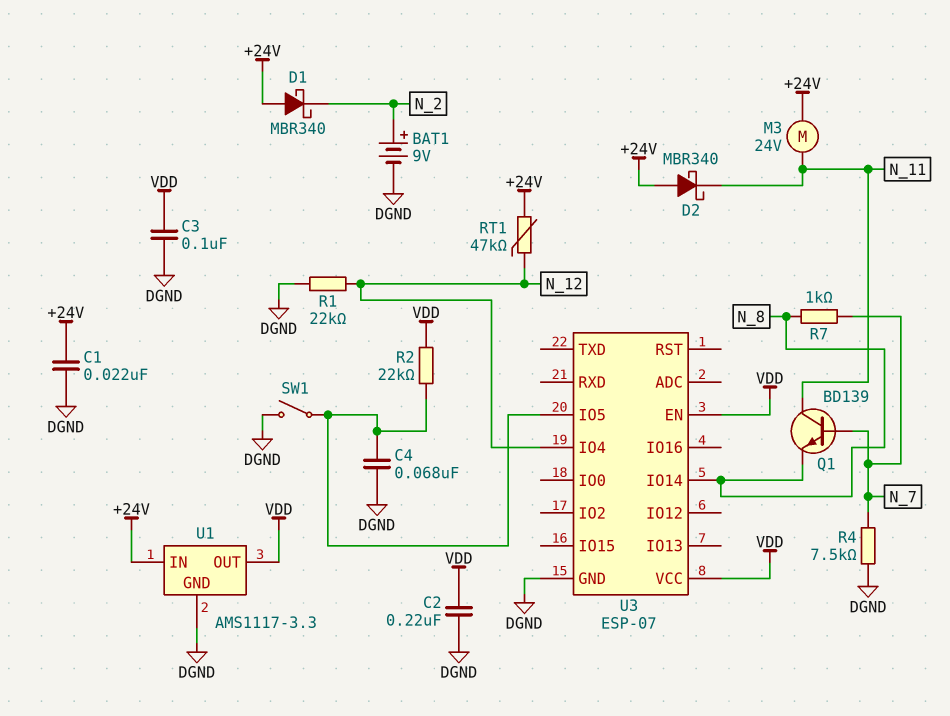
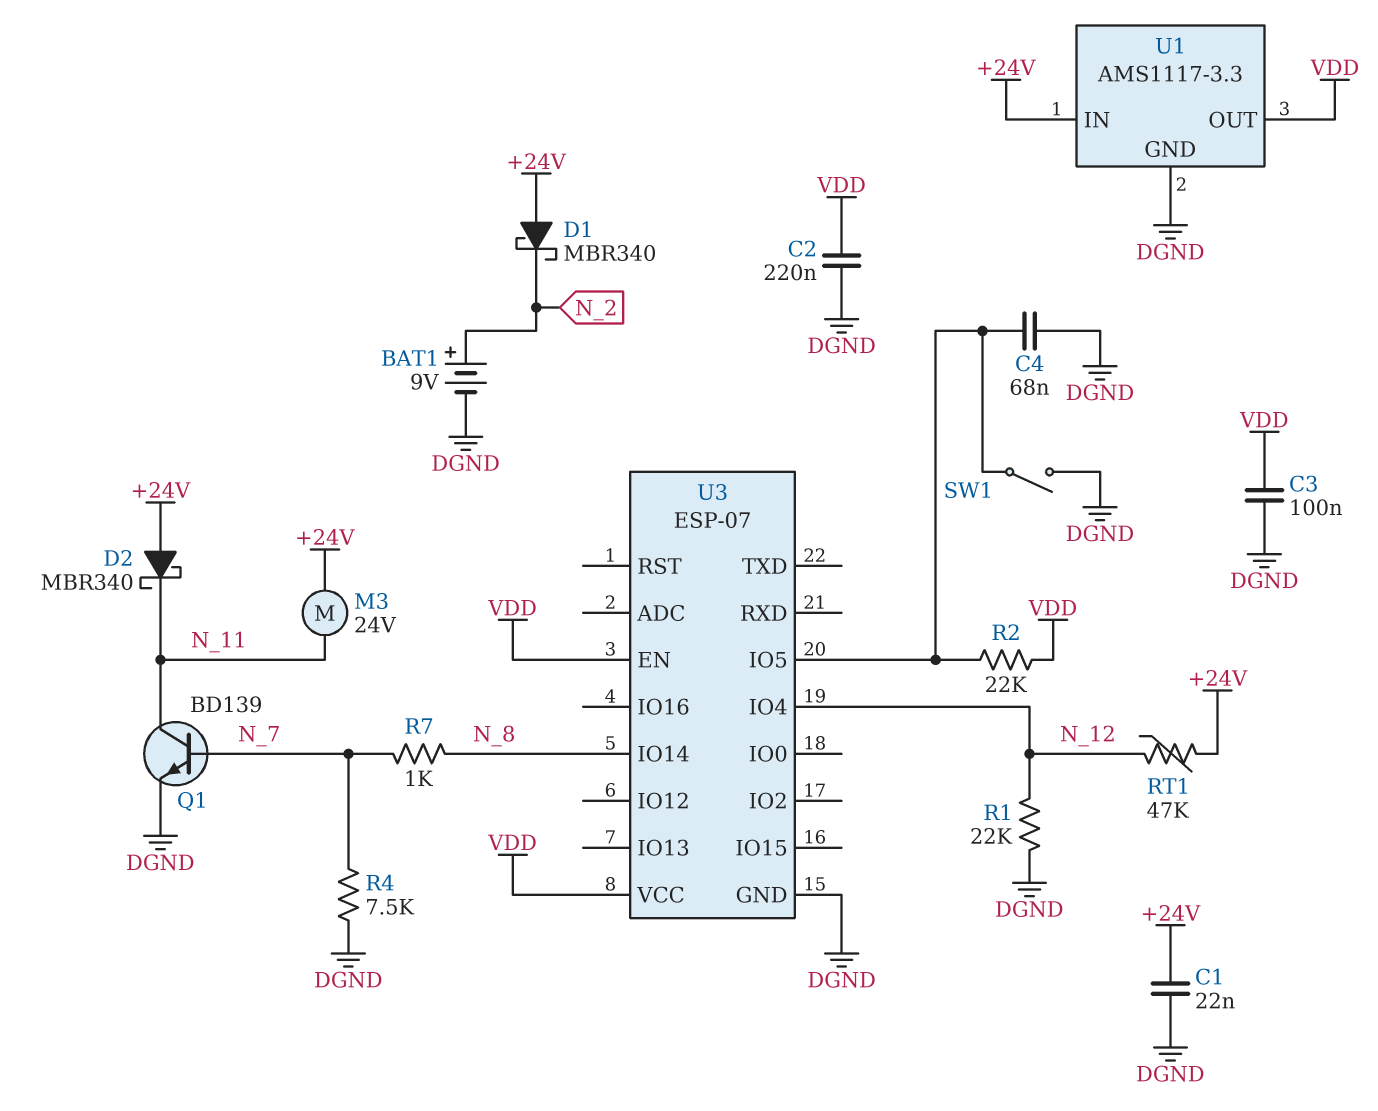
Q1: NPN BD139 (B N_7, C N_11, E N_8) -> NPN BD139 (B N_7, C N_11, E DGND)

